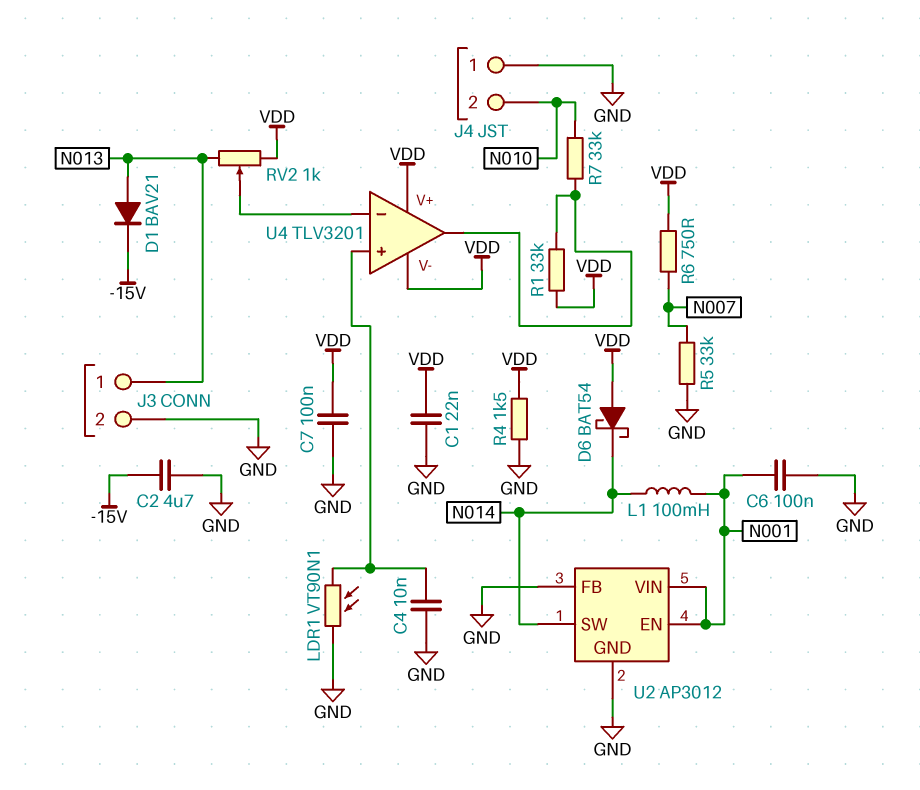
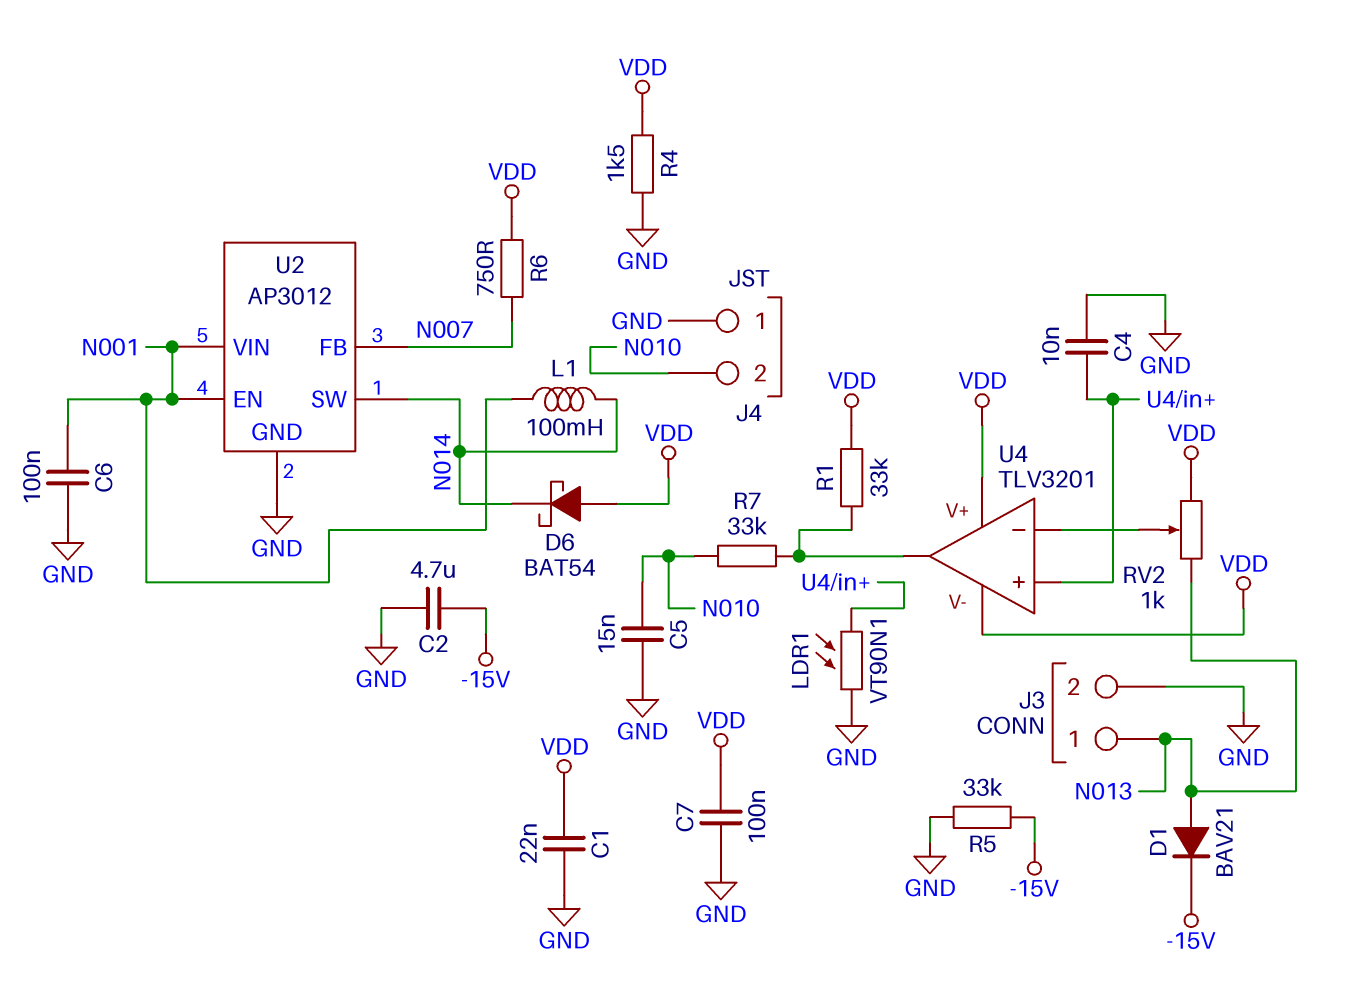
C5: none -> 15nF (GND, N010)
R5: 33k (GND, N007) -> 33k (-15V, GND)
U2 pin FB: GND -> N007

